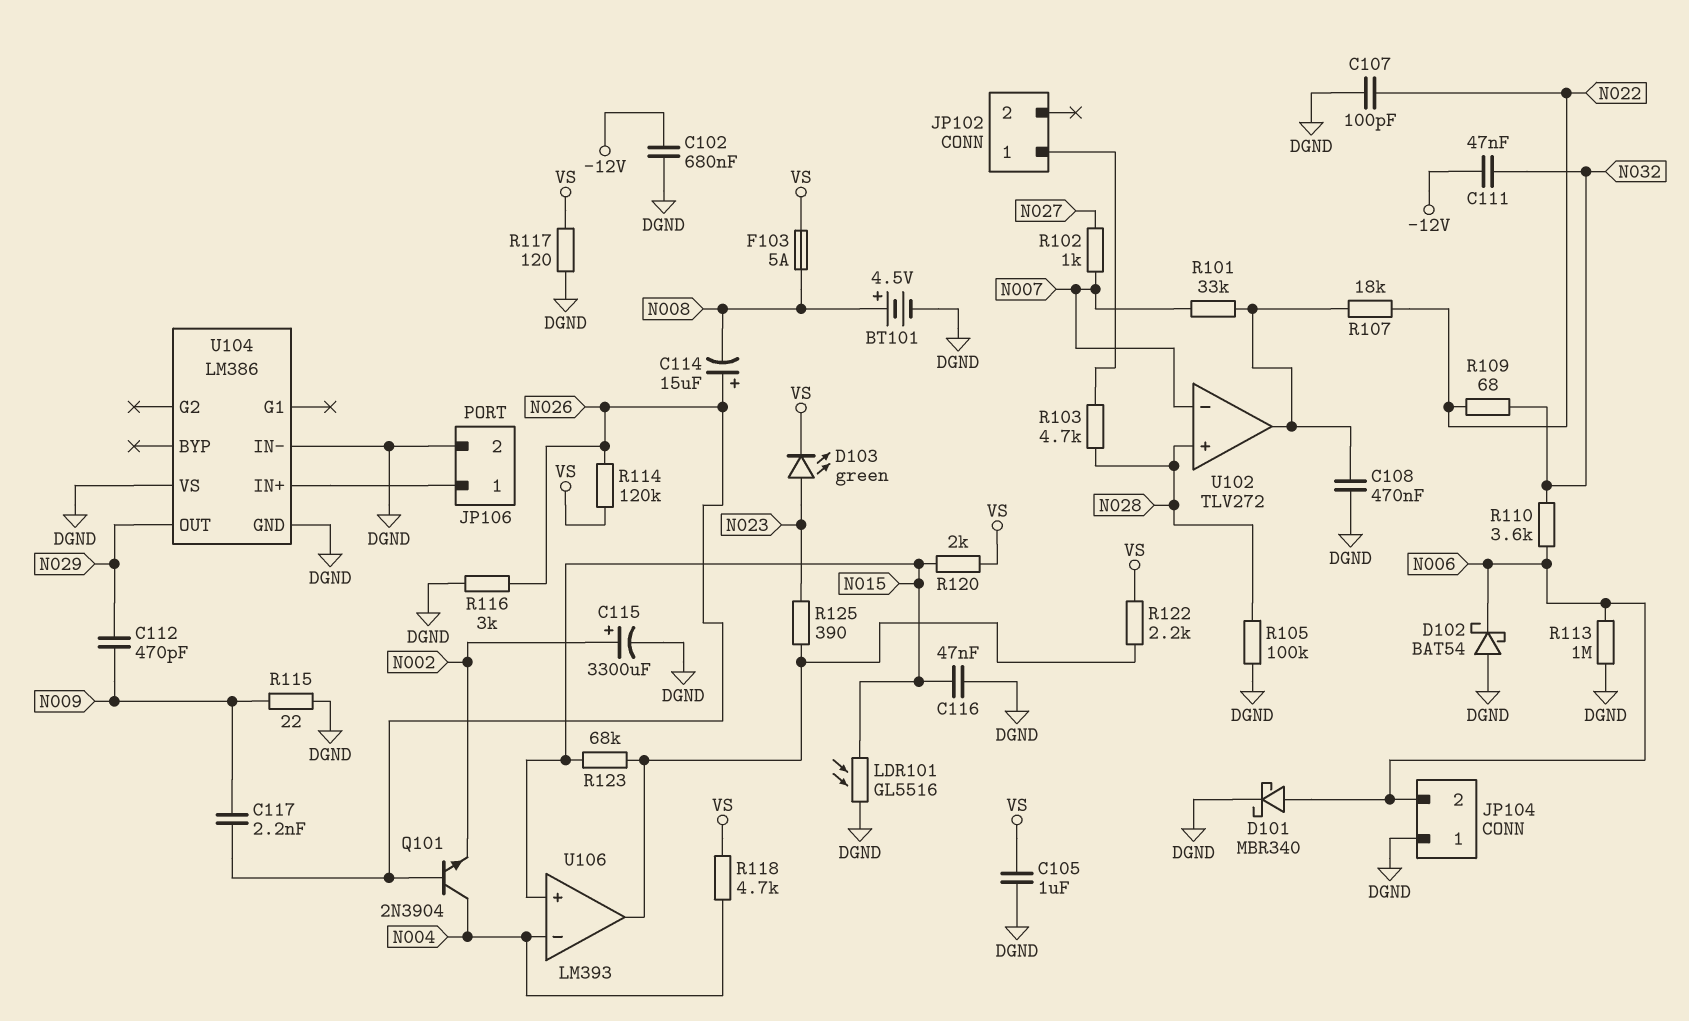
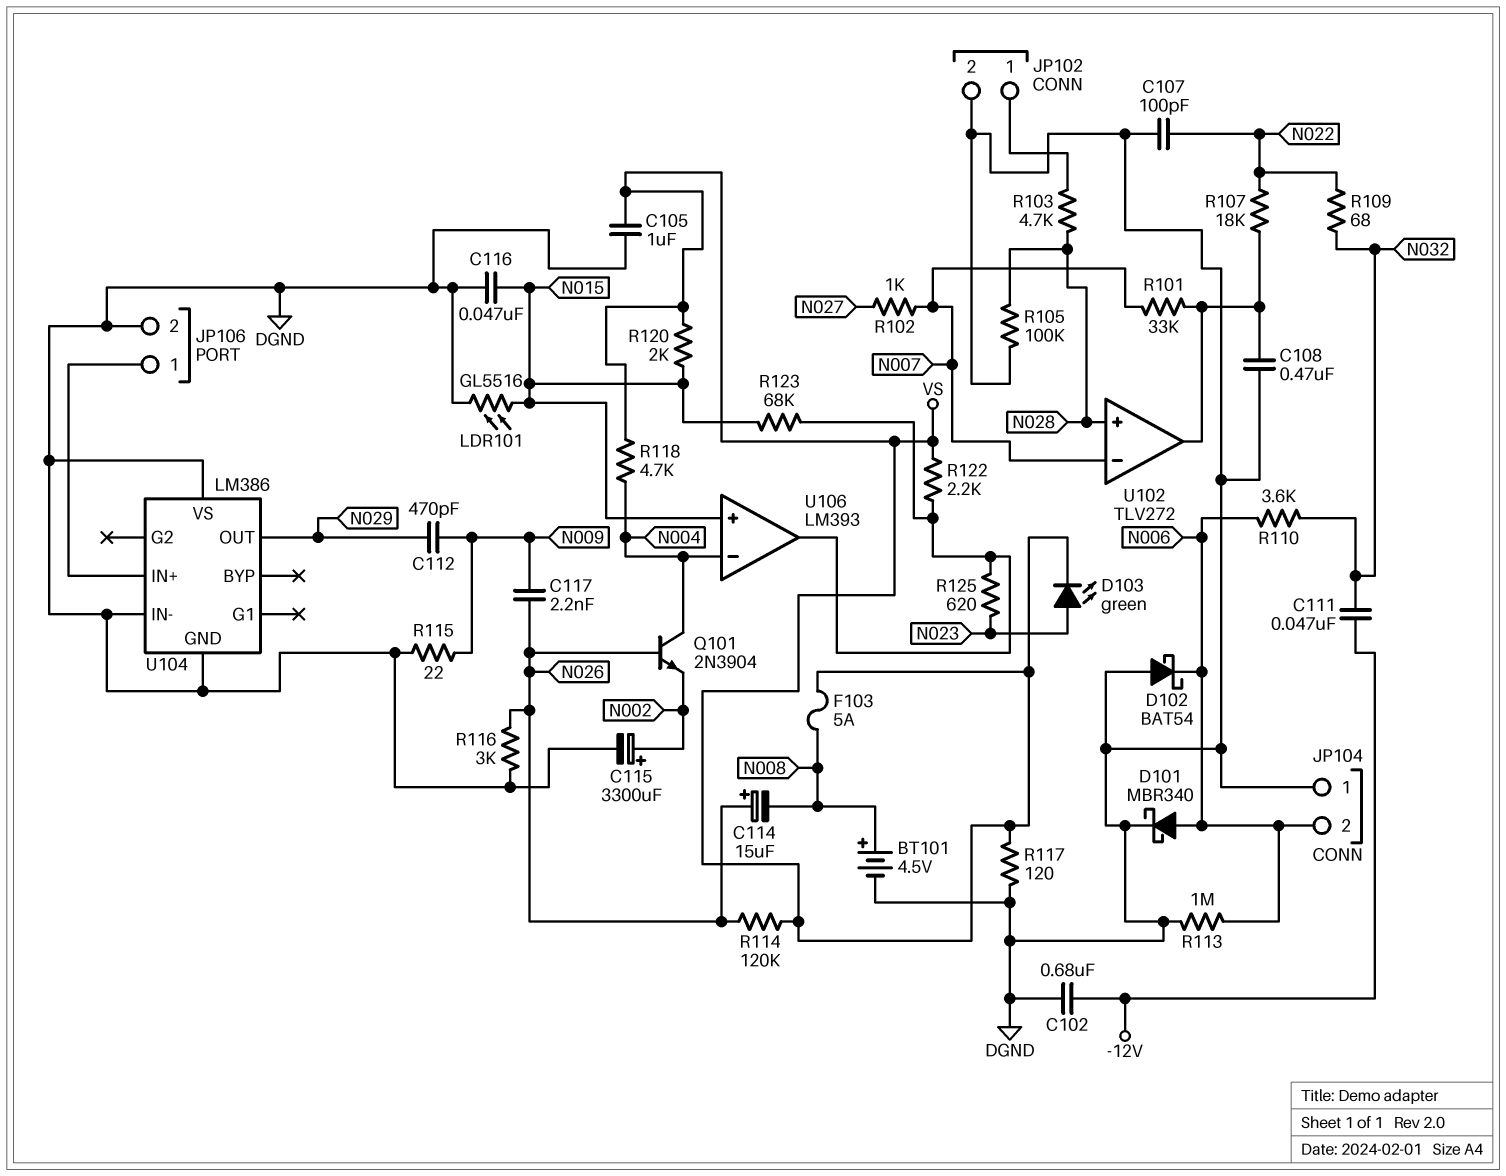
JP102 pin 2: none -> DGND
R125: 390 (N023, U106/out) -> 620 (N023, U106/out)

